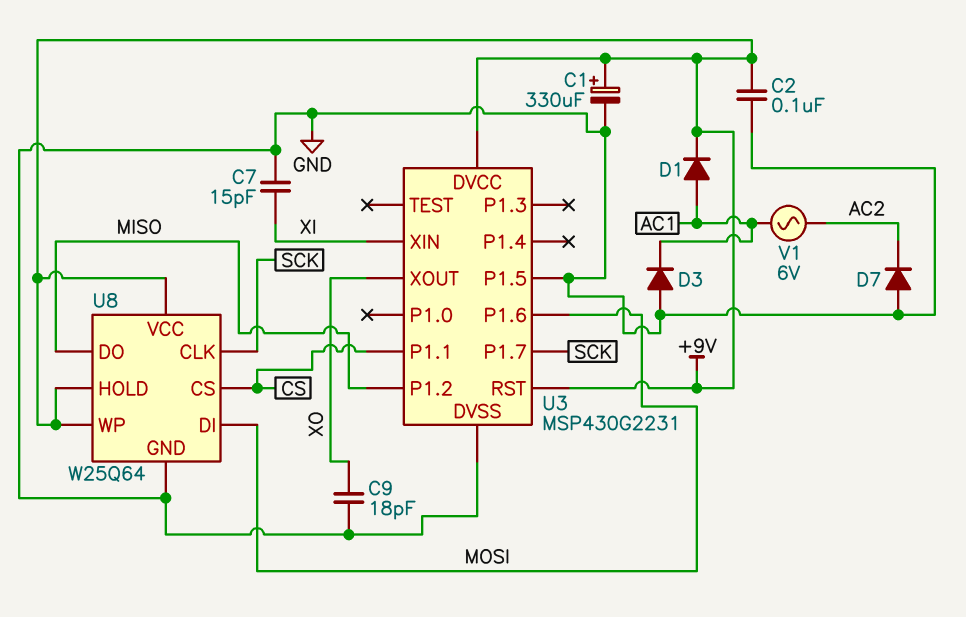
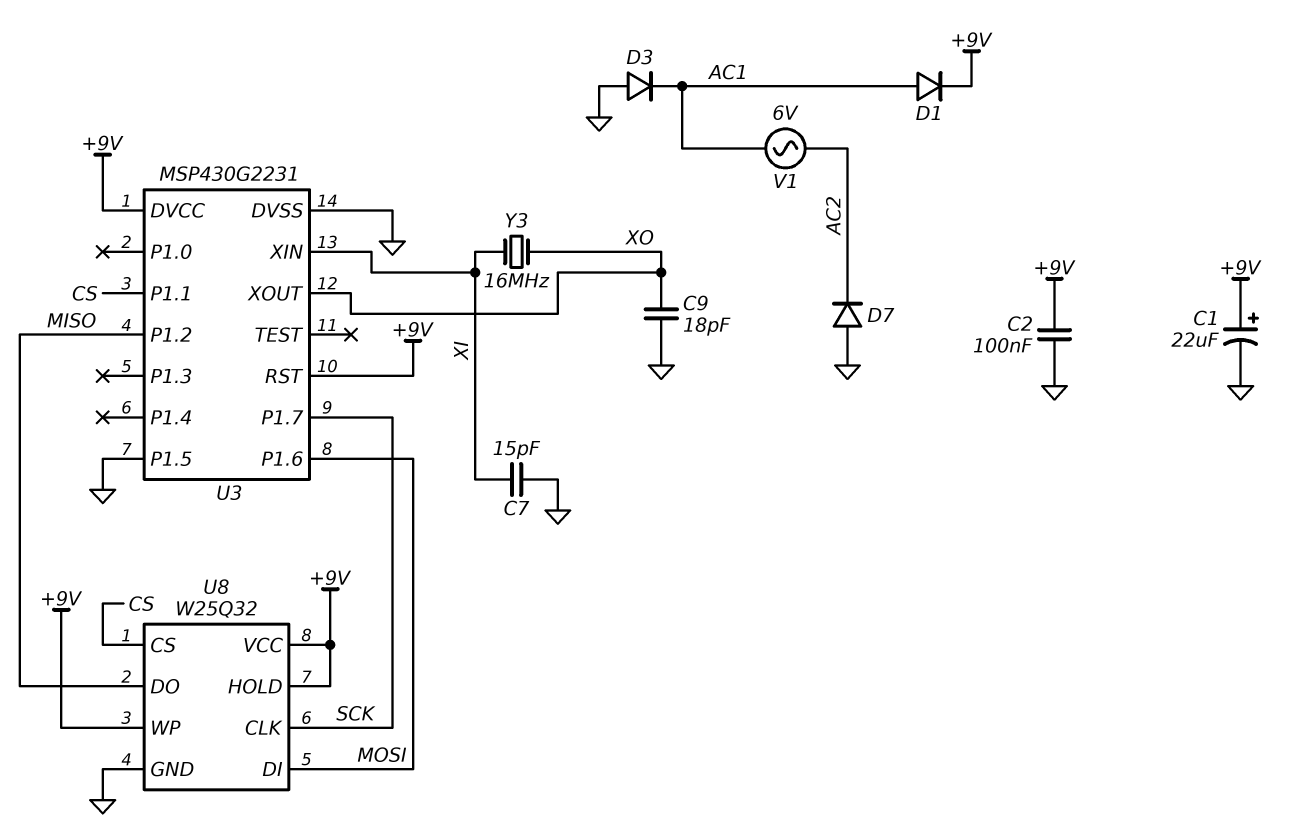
C1: 330uF (plus +9V, minus GND) -> 22uF (plus +9V, minus GND)
U8: W25Q64 -> W25Q32
Y3: none -> 16MHz (XI, XO)

